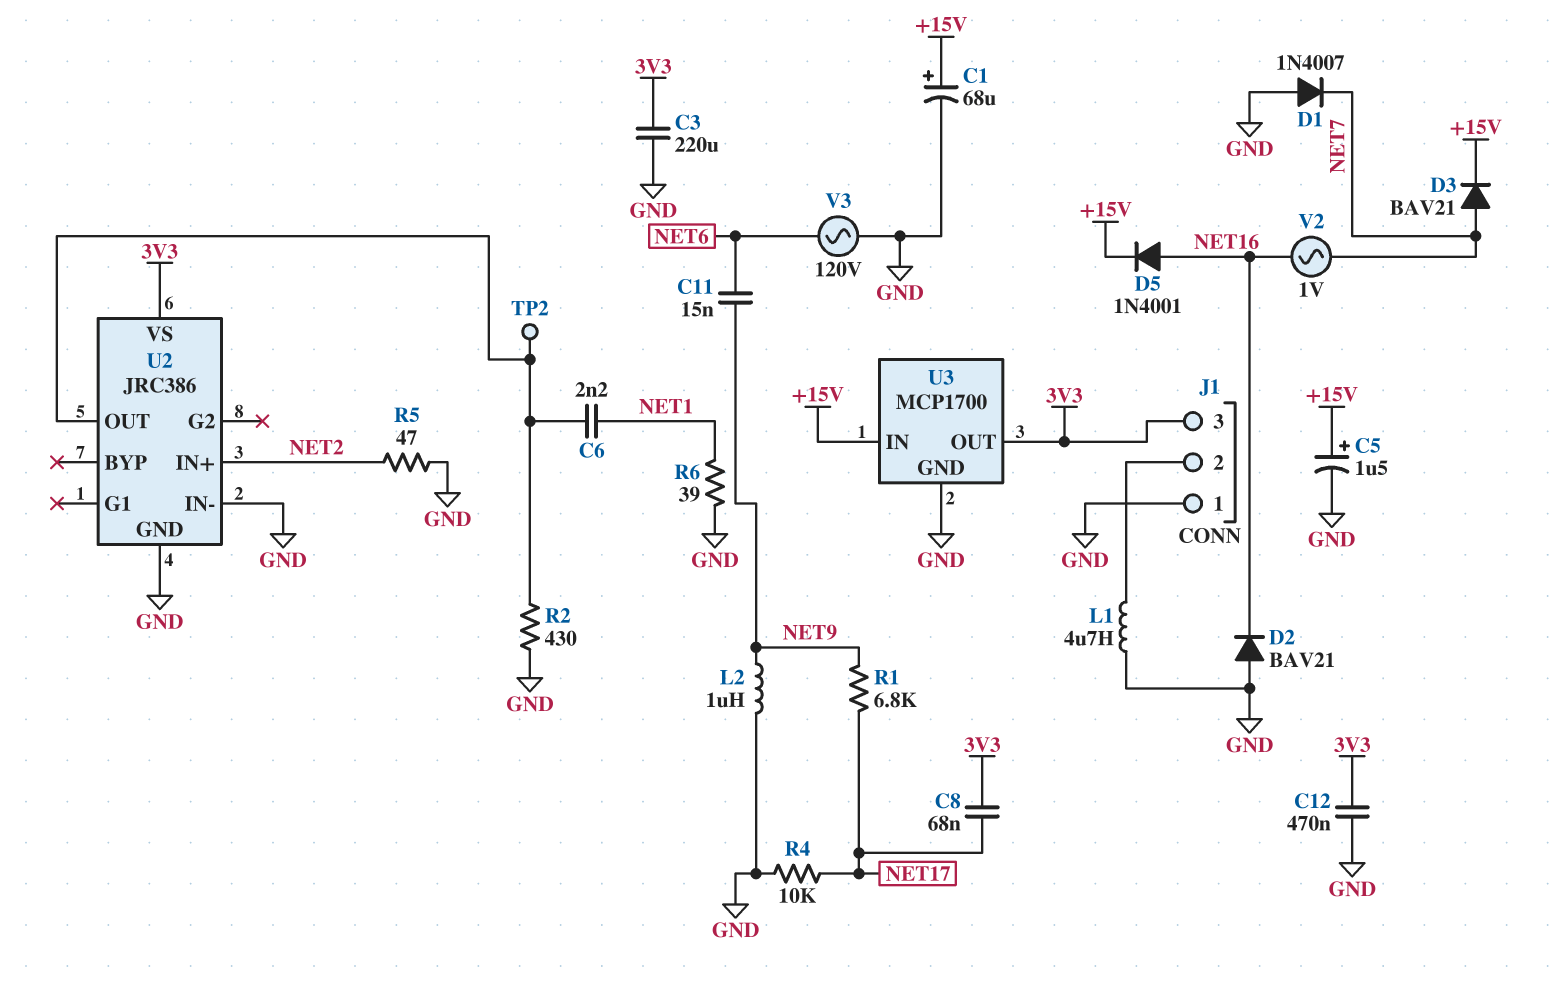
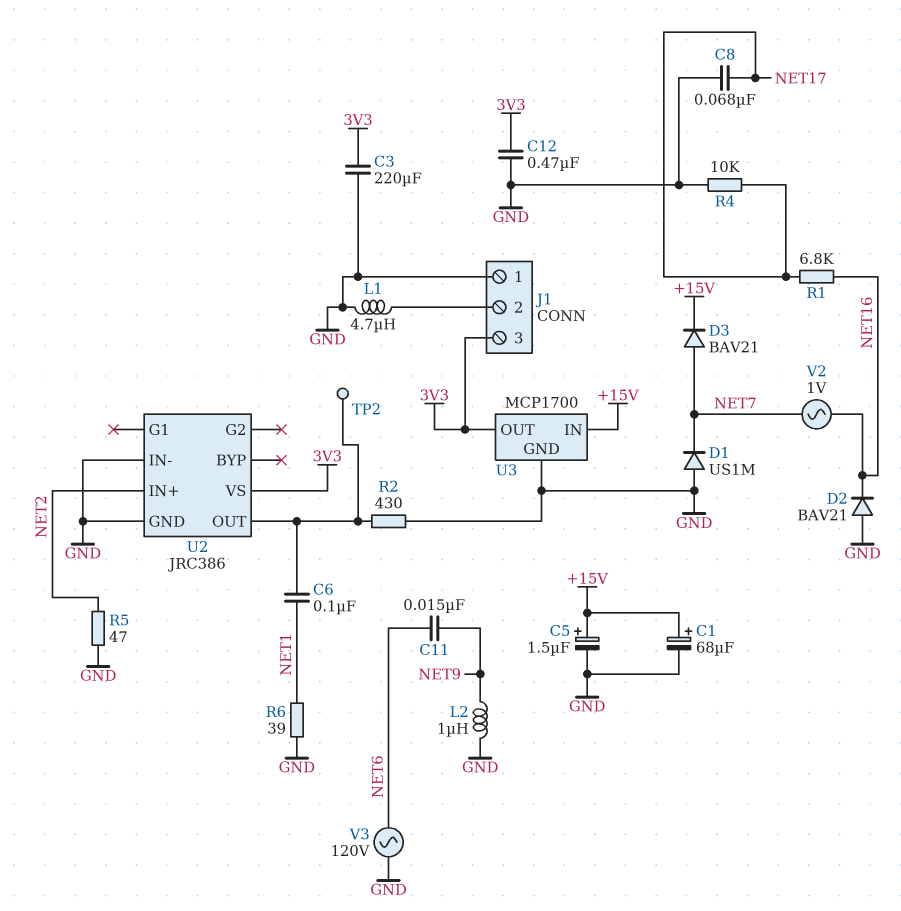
C6: 2.2nF (NET1, U2/OUT) -> 100nF (NET1, U2/OUT)
C8: 68nF (3V3, NET17) -> 68nF (GND, NET17)
D1: diode 1N4007 (A GND, K NET7) -> diode US1M (A GND, K NET7)
D5: diode 1N4001 (A NET16, K +15V) -> none
R1: 6.8k (NET9, NET17) -> 6.8k (NET16, NET17)

